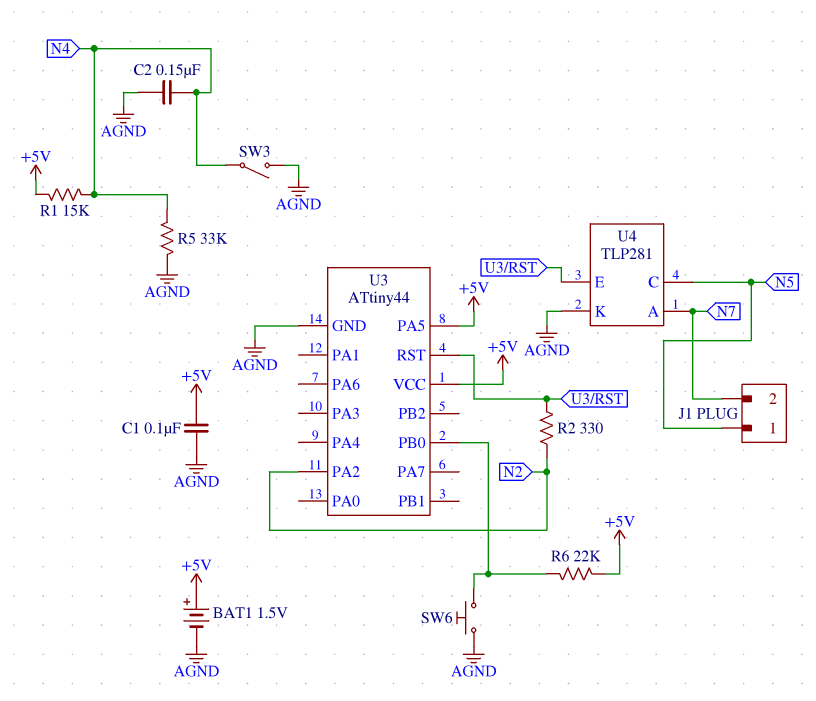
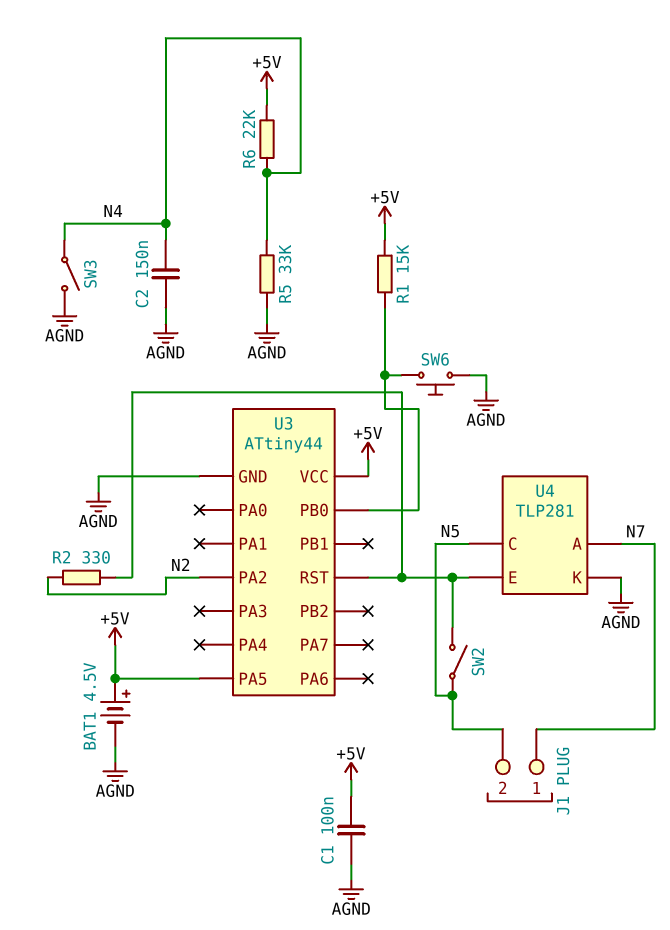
BAT1: 1.5V (plus +5V, minus AGND) -> 4.5V (plus +5V, minus AGND)
J1 pin 1: N5 -> N7
J1 pin 2: N7 -> N5
R1: 15k (+5V, N4) -> 15k (+5V, U3/PB0)
R6: 22k (+5V, U3/PB0) -> 22k (+5V, N4)
SW2: none -> switch (N5, U3/RST)

